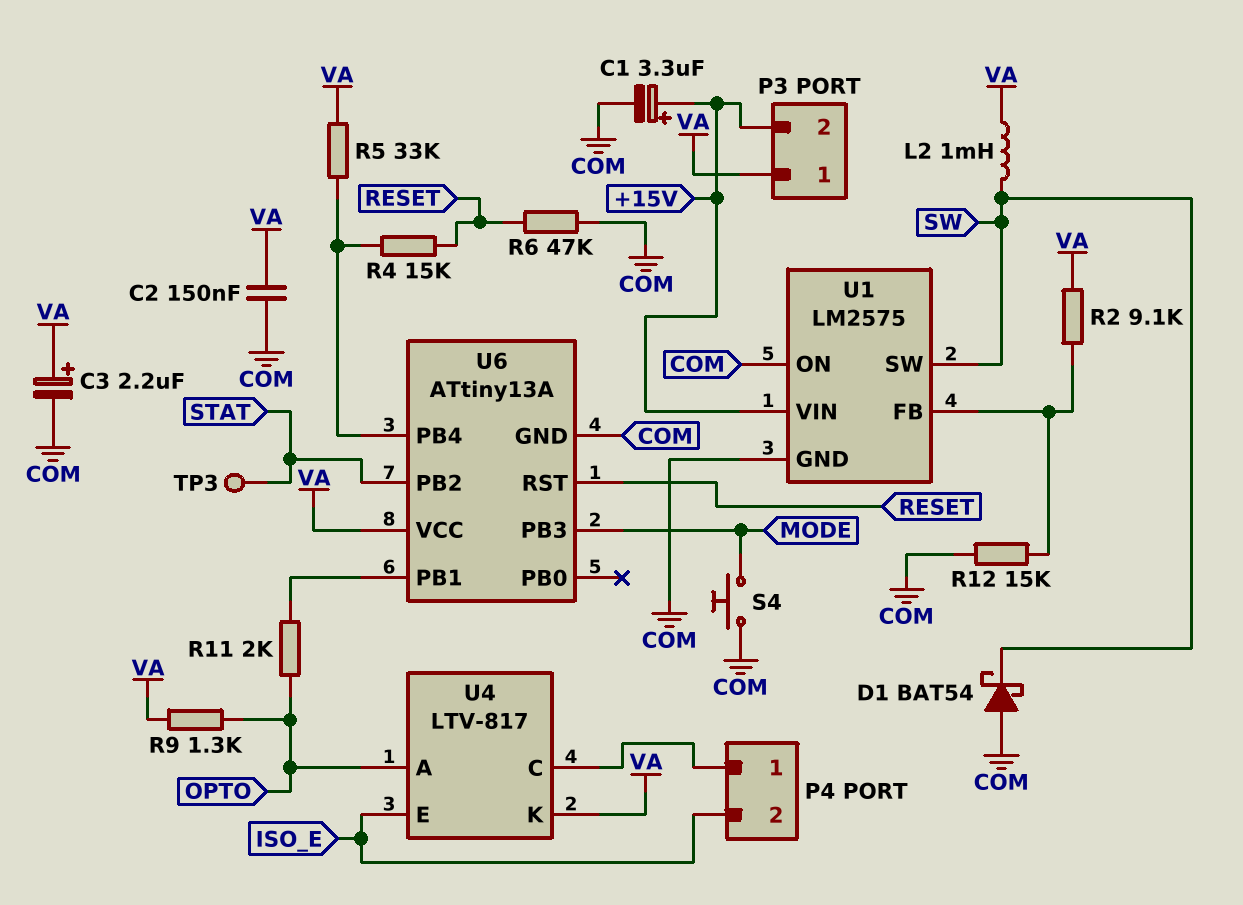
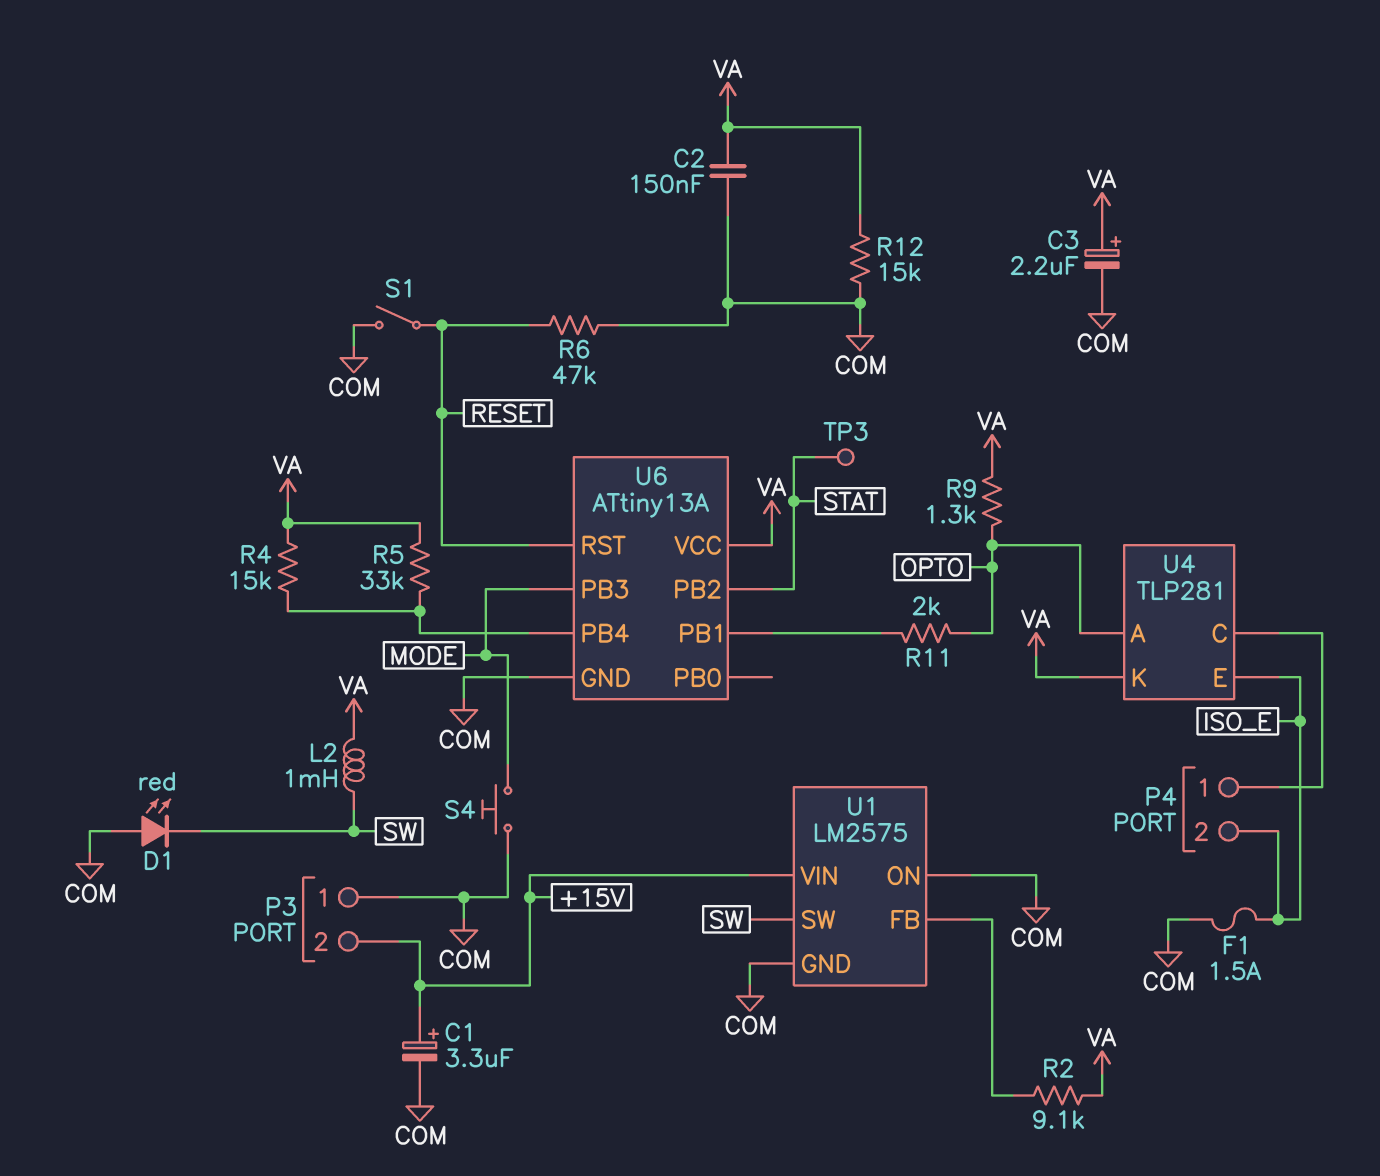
D1: schottky BAT54 (A COM, K SW) -> LED red (A COM, K SW)
F1: none -> 1.5A (COM, ISO_E)
P3 pin 1: VA -> COM
R4: 15k (RESET, U6/PB4) -> 15k (U6/PB4, VA)
R12: 15k (COM, U1/FB) -> 15k (COM, VA)
S1: none -> switch (COM, RESET)
U4: LTV-817 -> TLP281

